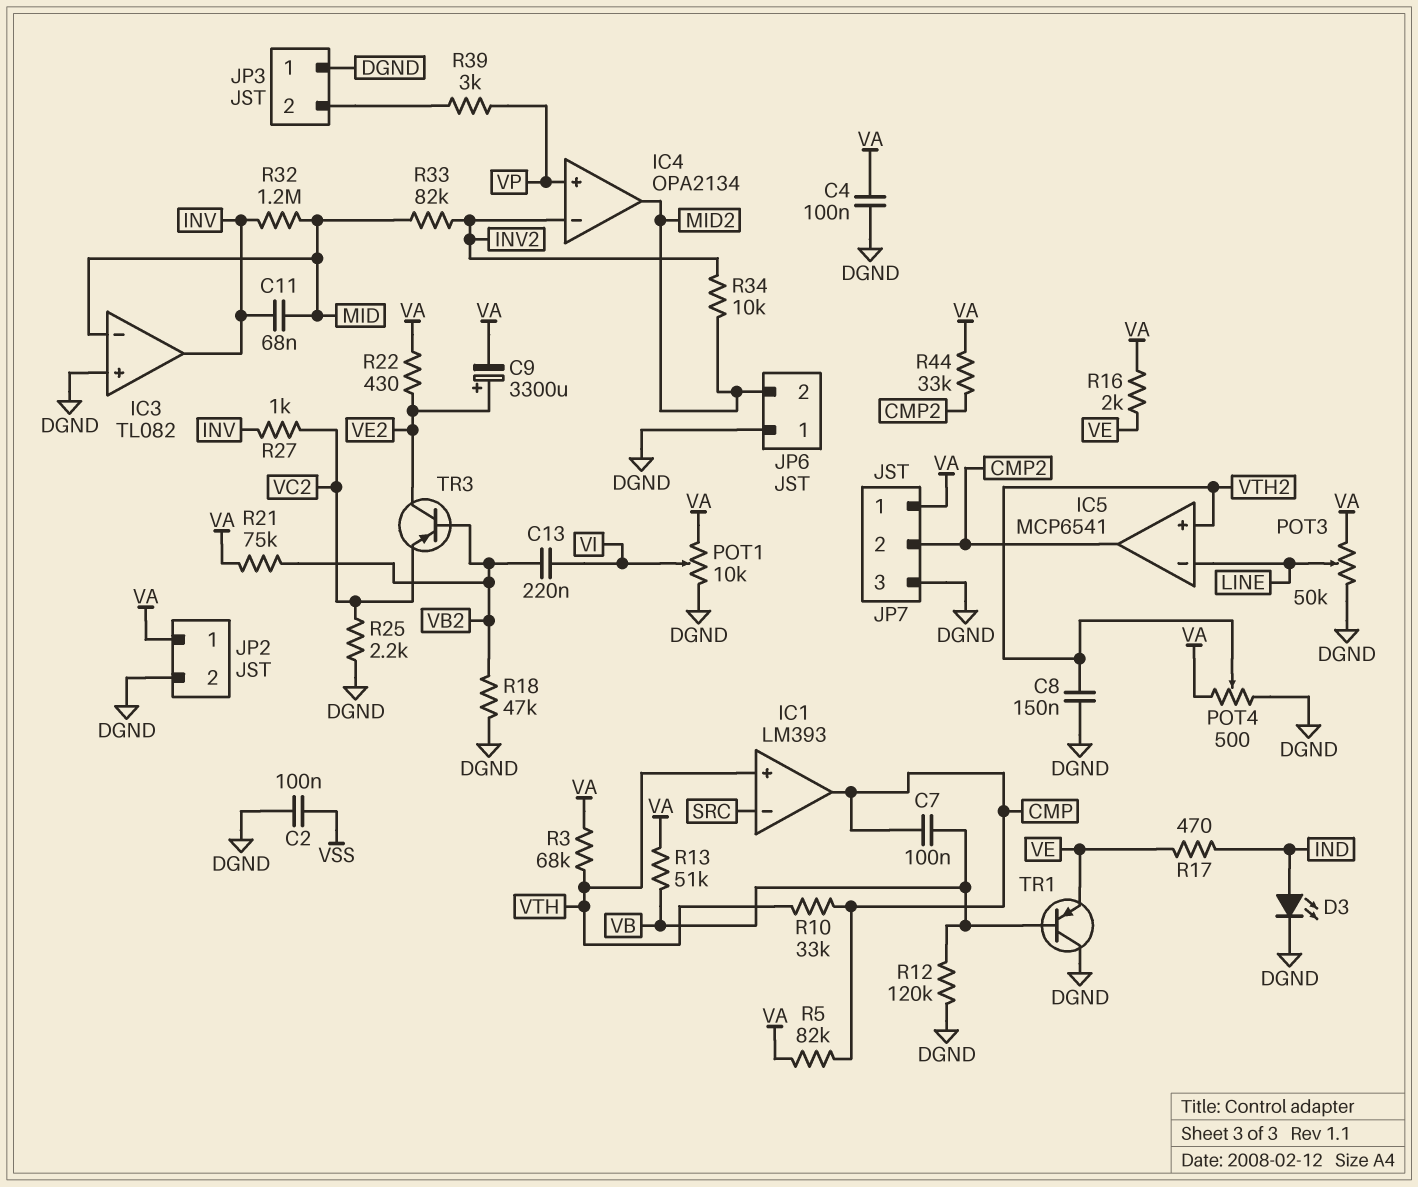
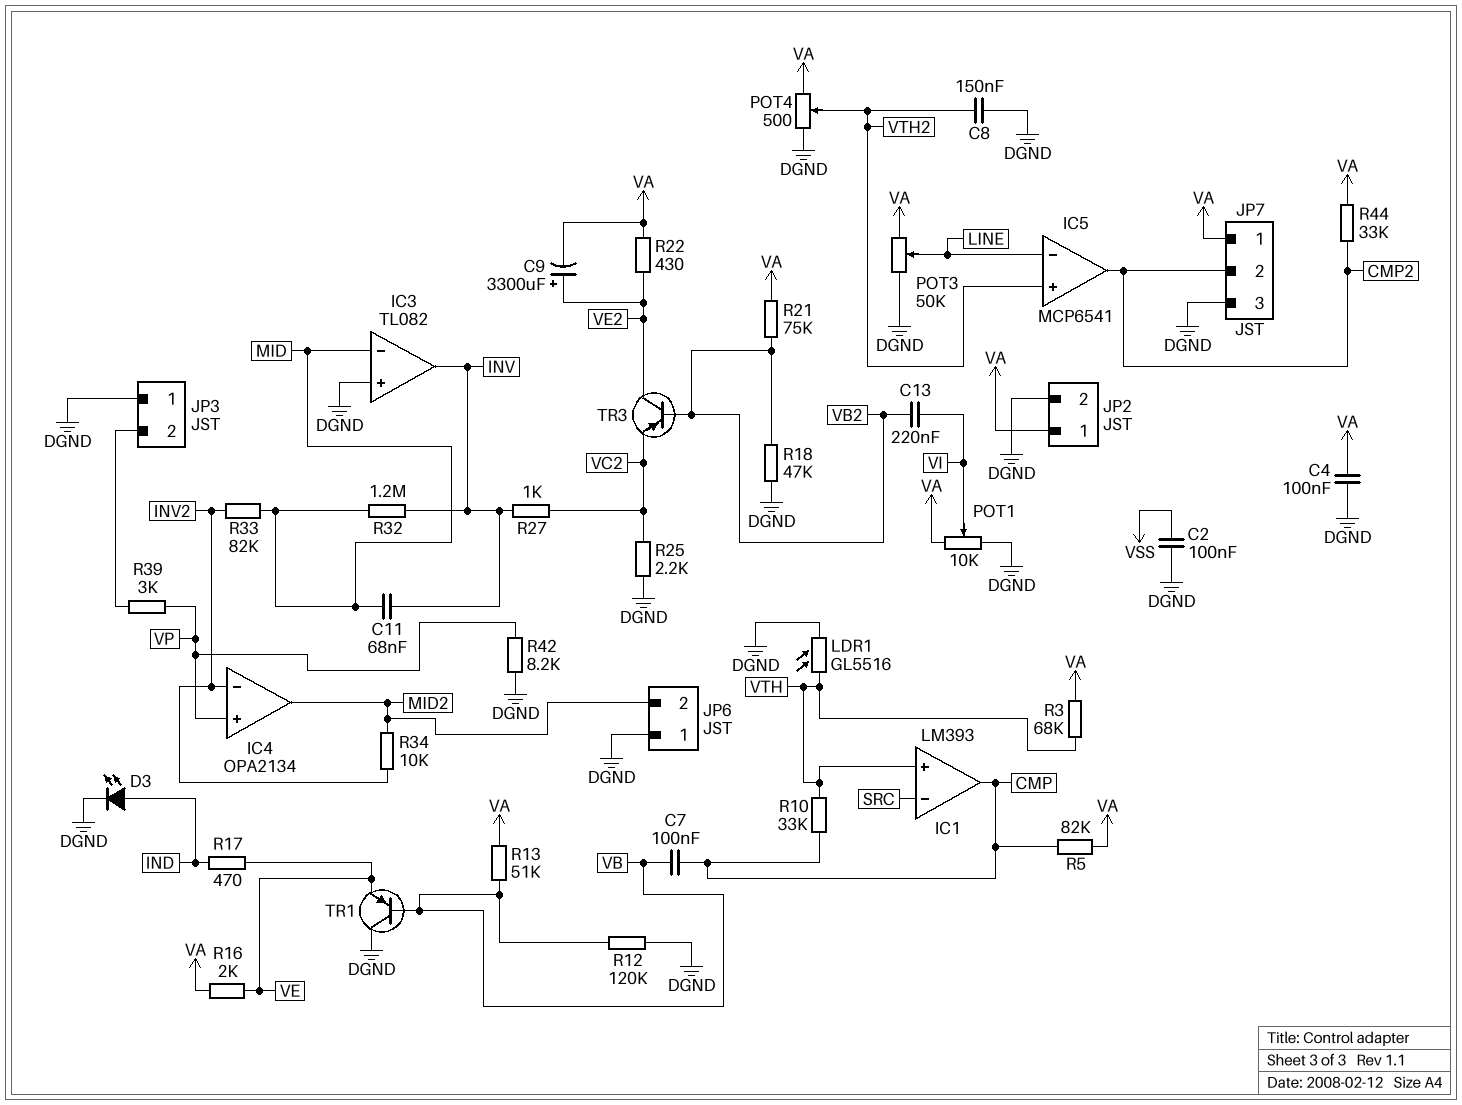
LDR1: none -> GL5516 (DGND, VTH)
R42: none -> 8.2k (DGND, VP)

